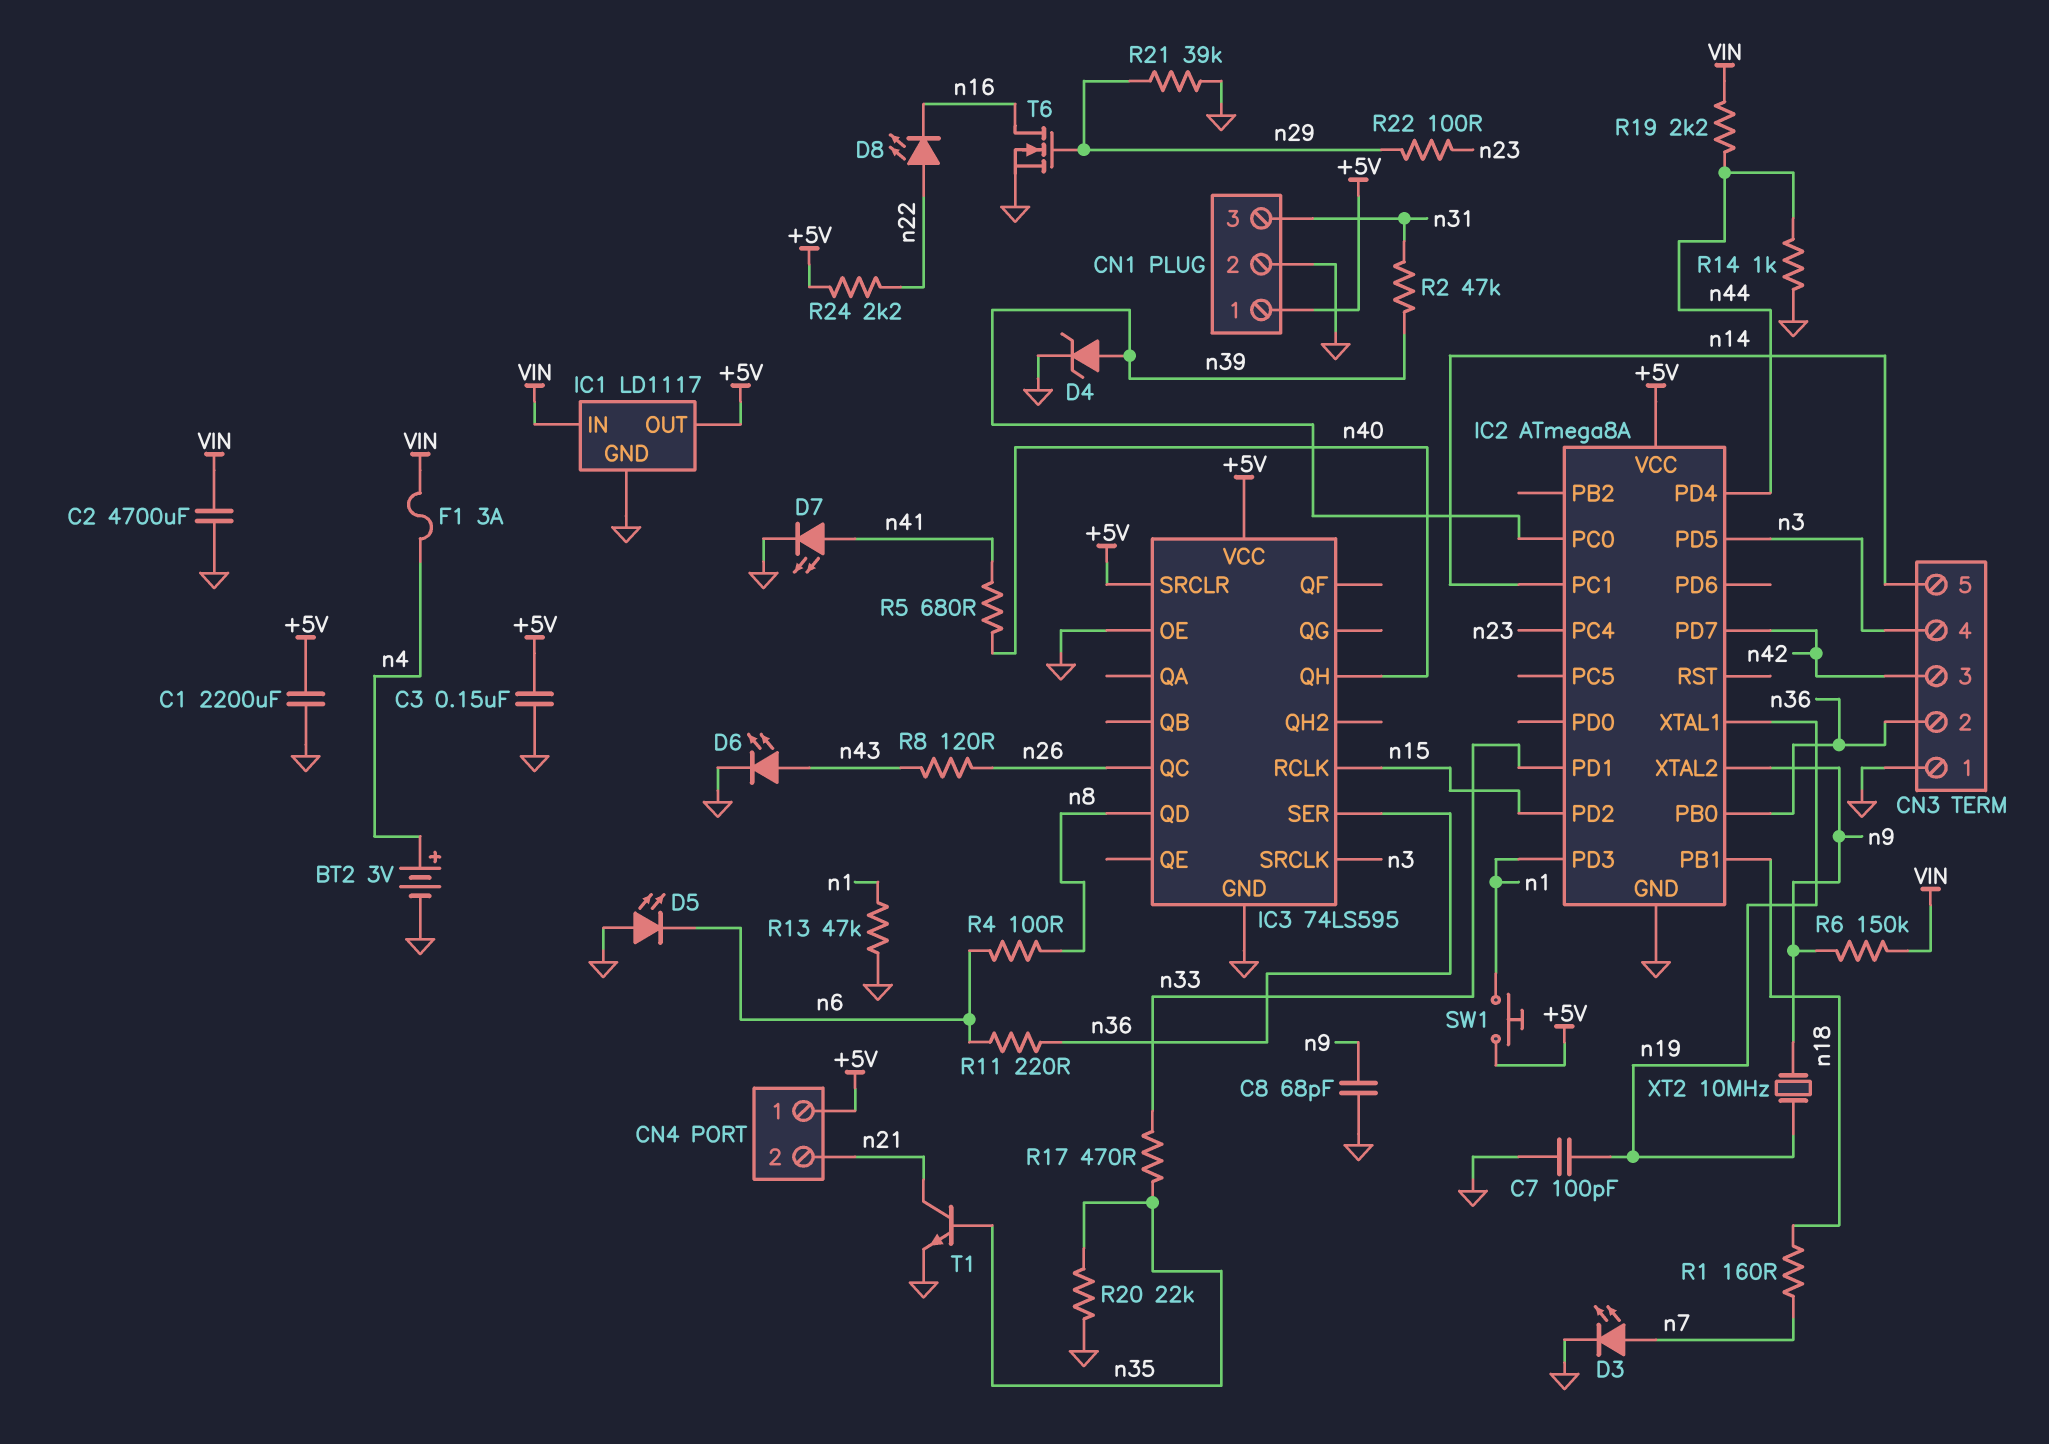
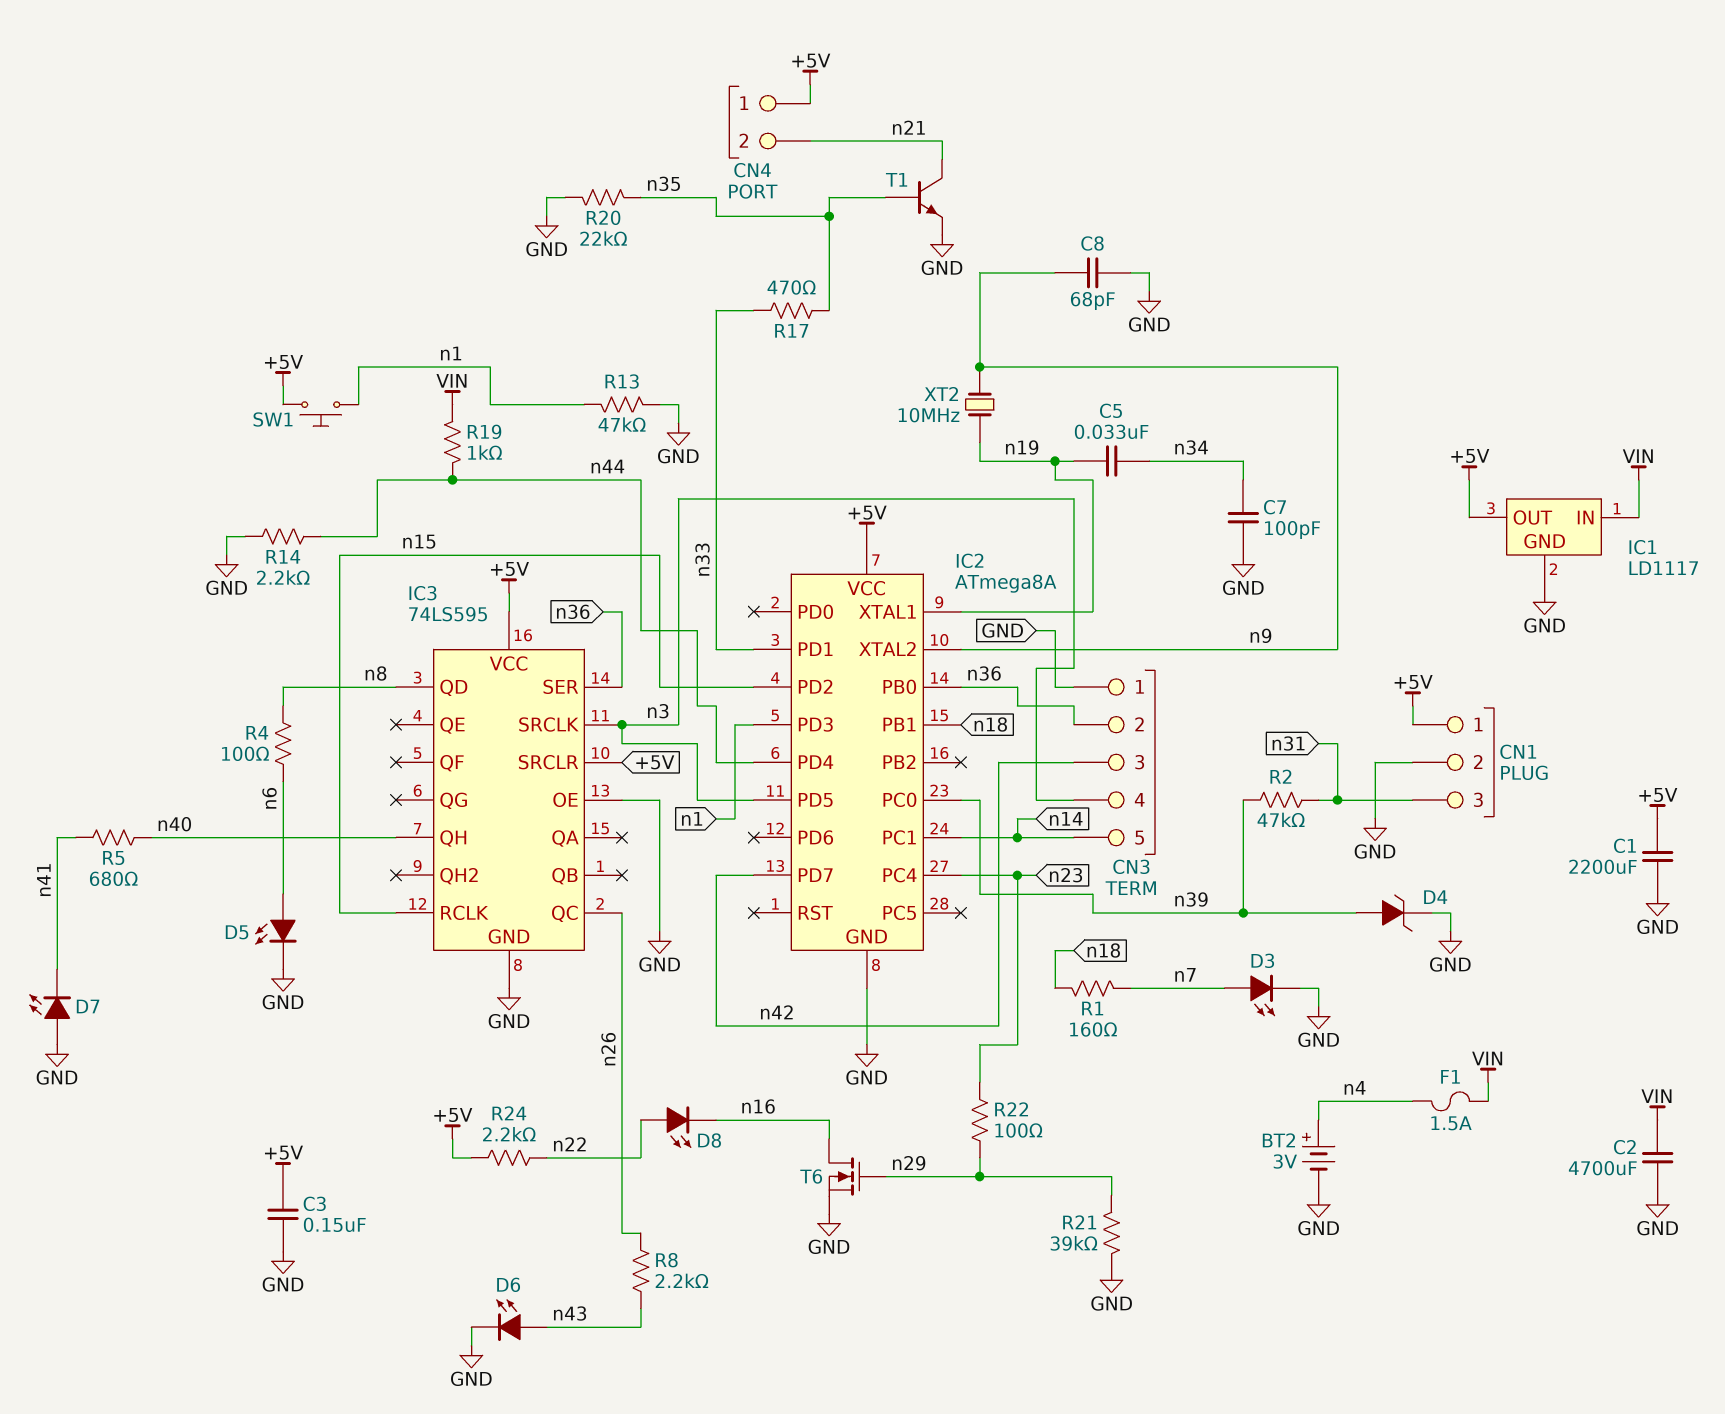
C5: none -> 33nF (n19, n34)
C7: 100pF (GND, n19) -> 100pF (GND, n34)
D5: LED (A GND, K n6) -> LED (A n6, K GND)
D7: LED (A n41, K GND) -> LED (A GND, K n41)
F1: 3A (VIN, n4) -> 1.5A (VIN, n4)
R6: 150k (VIN, n9) -> none
R8: 120 (n26, n43) -> 2.2k (n26, n43)
R11: 220 (n6, n36) -> none
R14: 1k (GND, n44) -> 2.2k (GND, n44)
R19: 2.2k (VIN, n44) -> 1k (VIN, n44)

